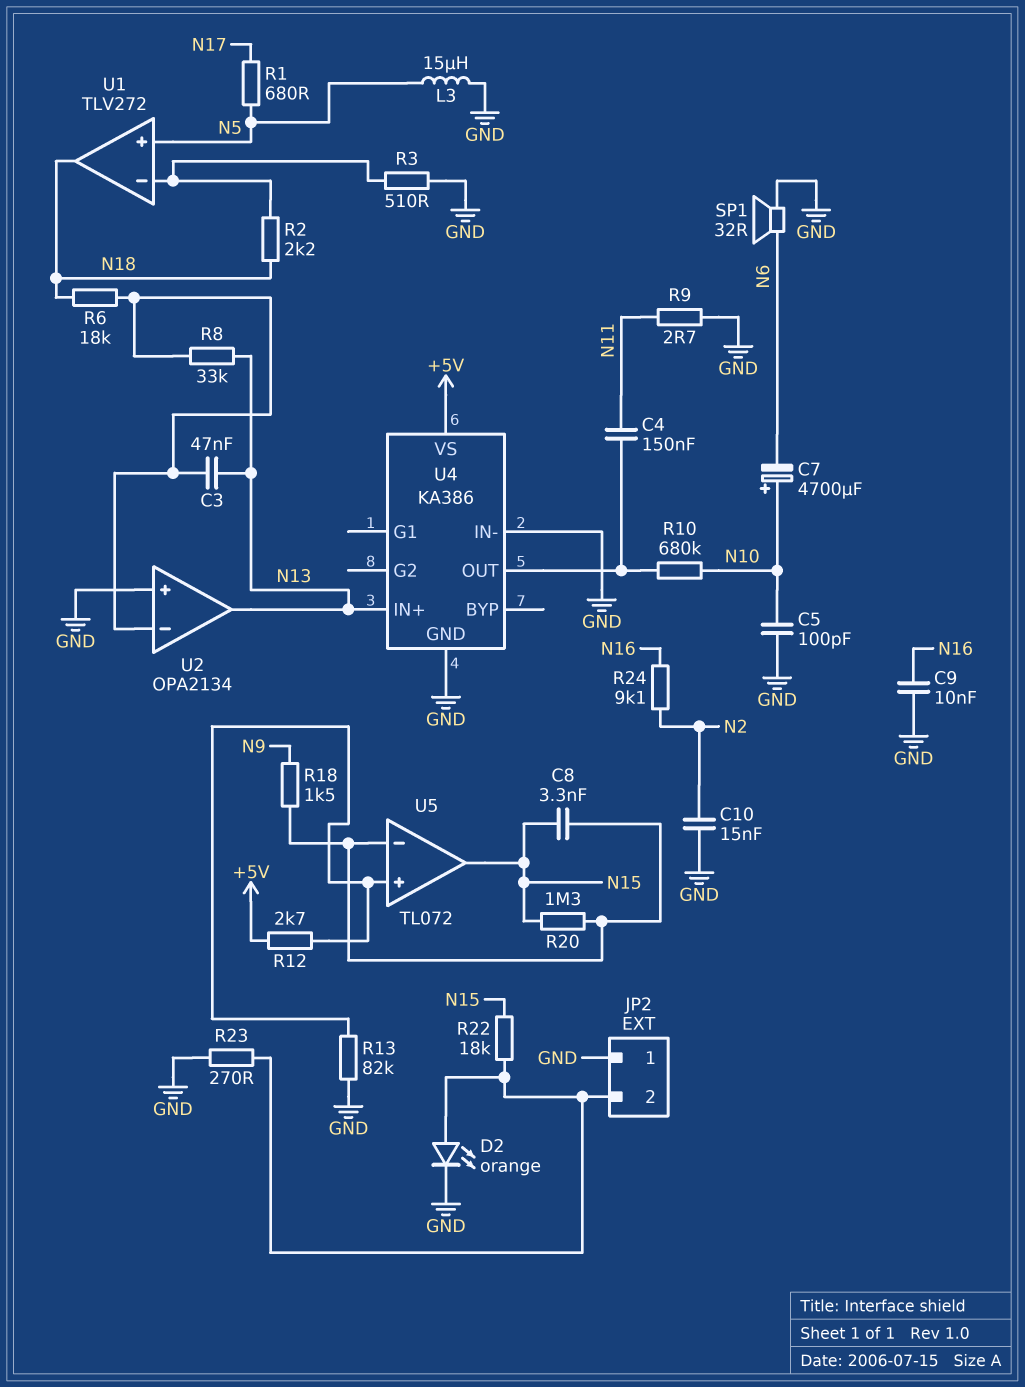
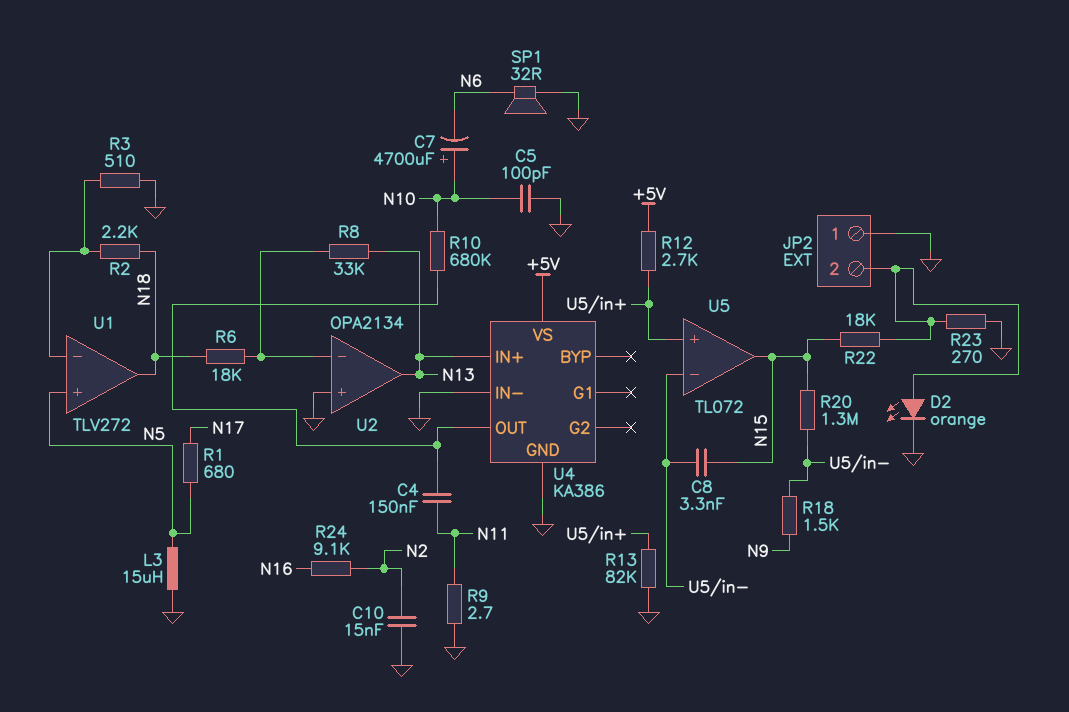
C3: 47nF (N13, U2/in-) -> none
C9: 10nF (GND, N16) -> none

